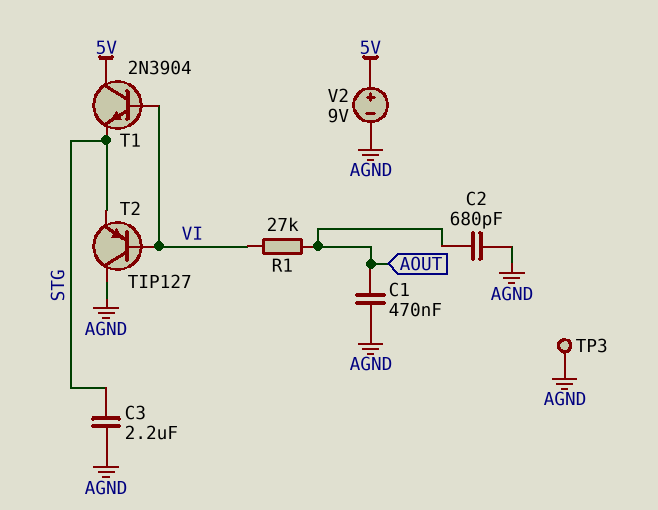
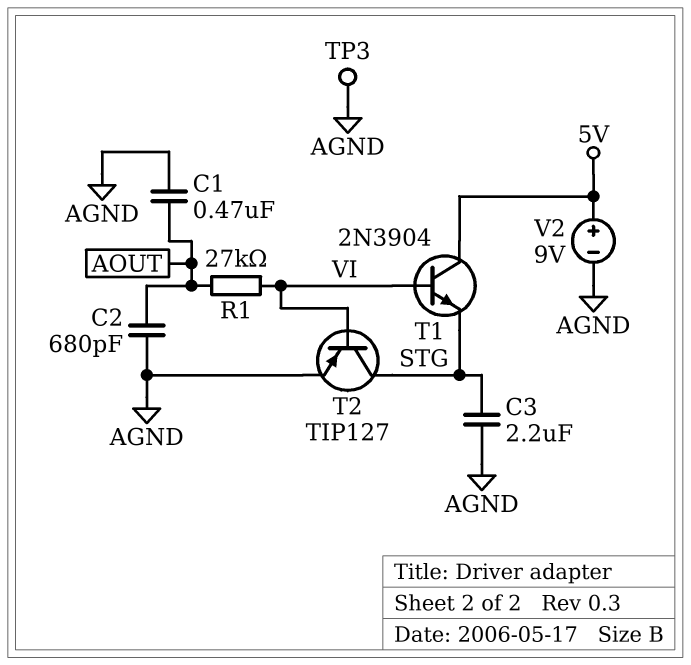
T2: PNP TIP127 (B VI, C AGND, E STG) -> PNP TIP127 (B VI, C STG, E AGND)

